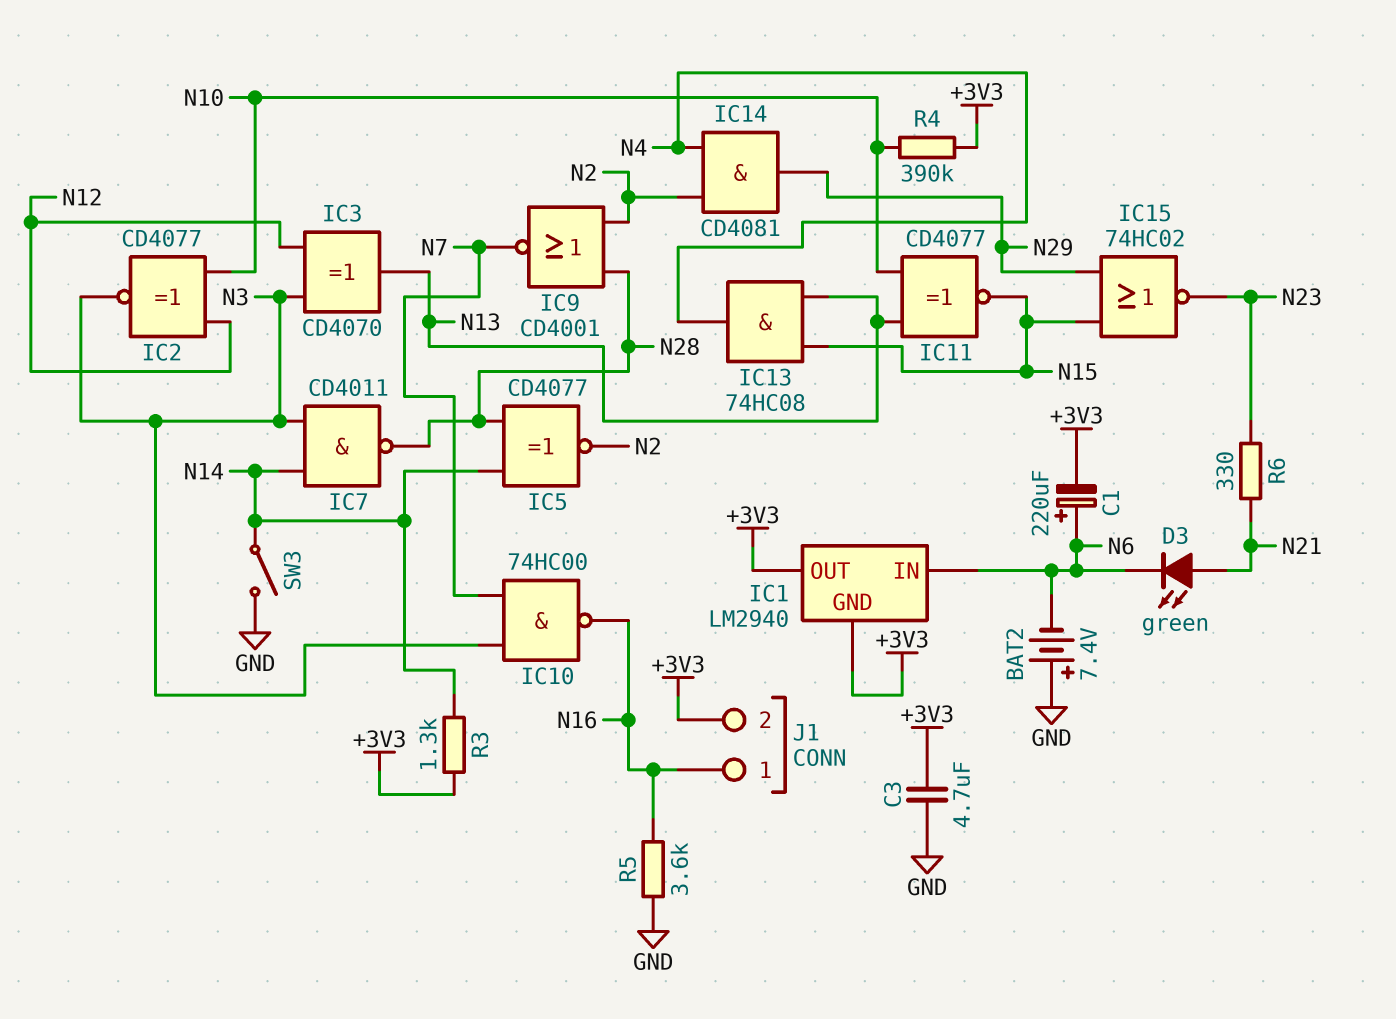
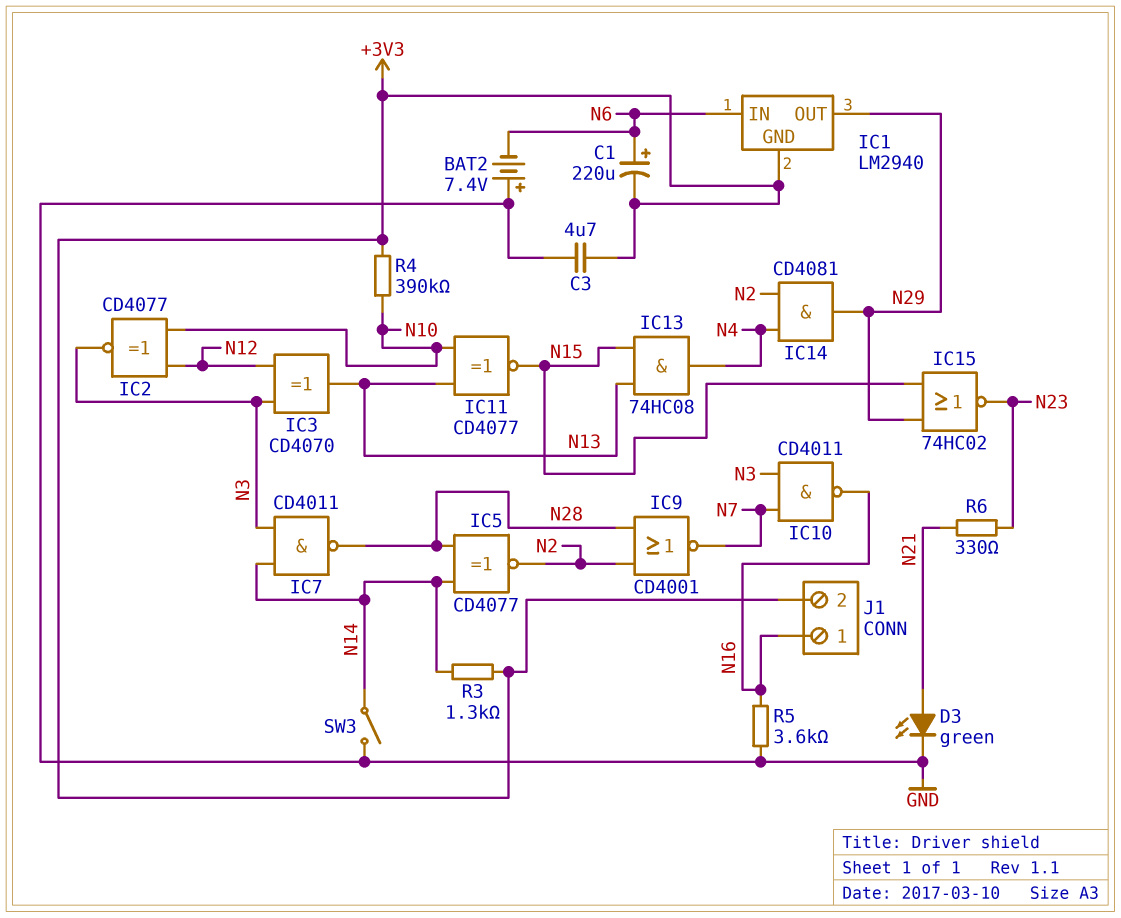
D3: LED green (A N21, K N6) -> LED green (A N21, K GND)
IC1 pin OUT: +3V3 -> N29
IC10: NAND 74HC00 (in N3, in N7, out N16) -> NAND CD4011 (in N3, in N7, out N16)

